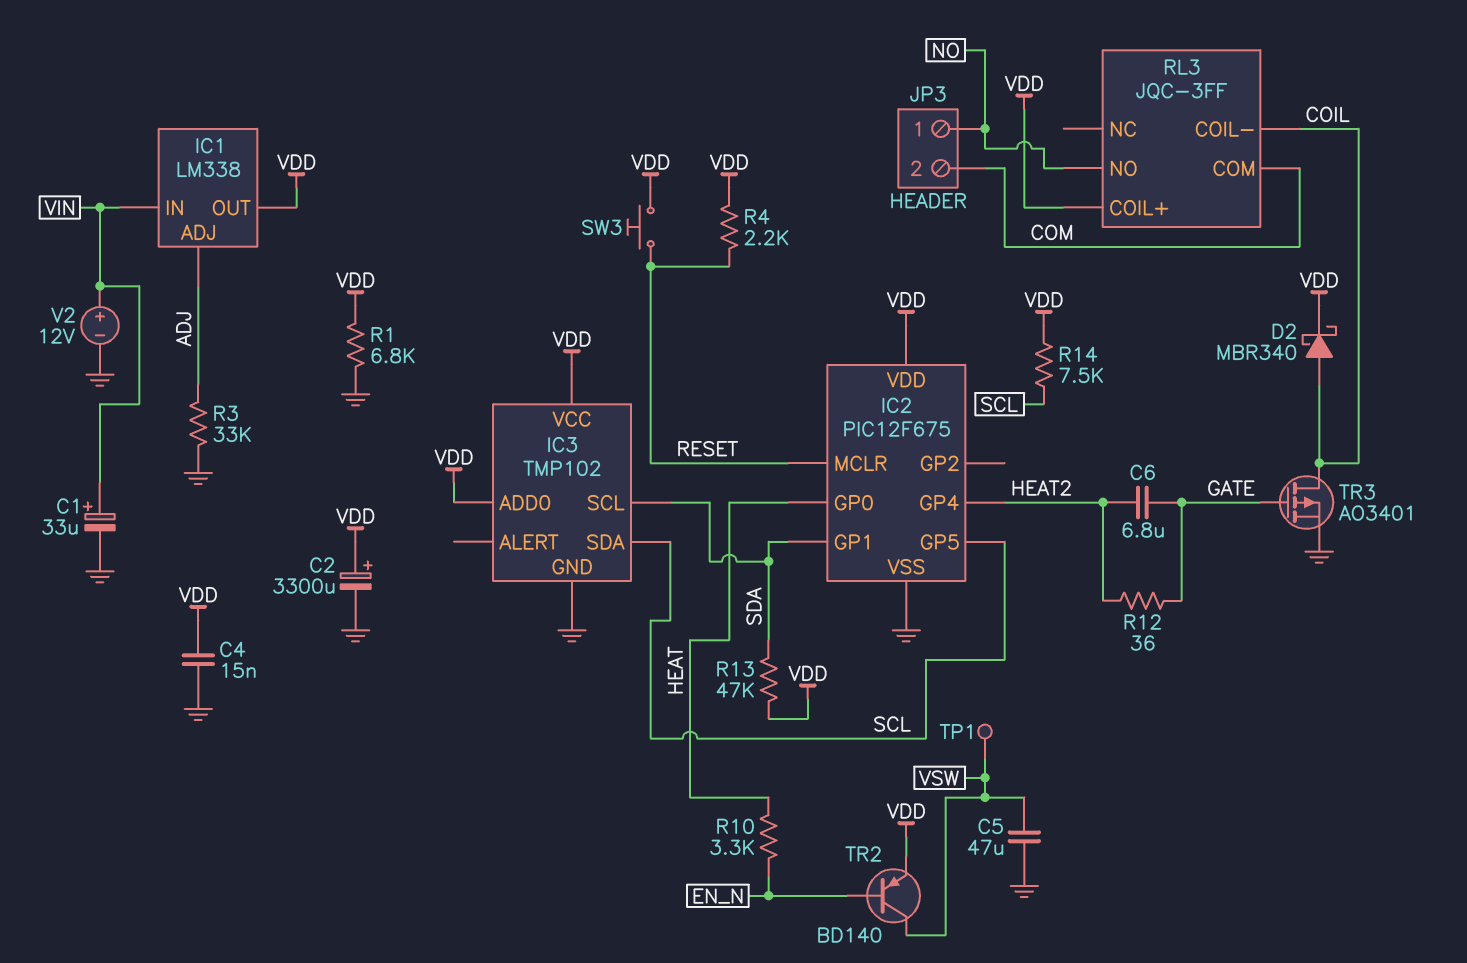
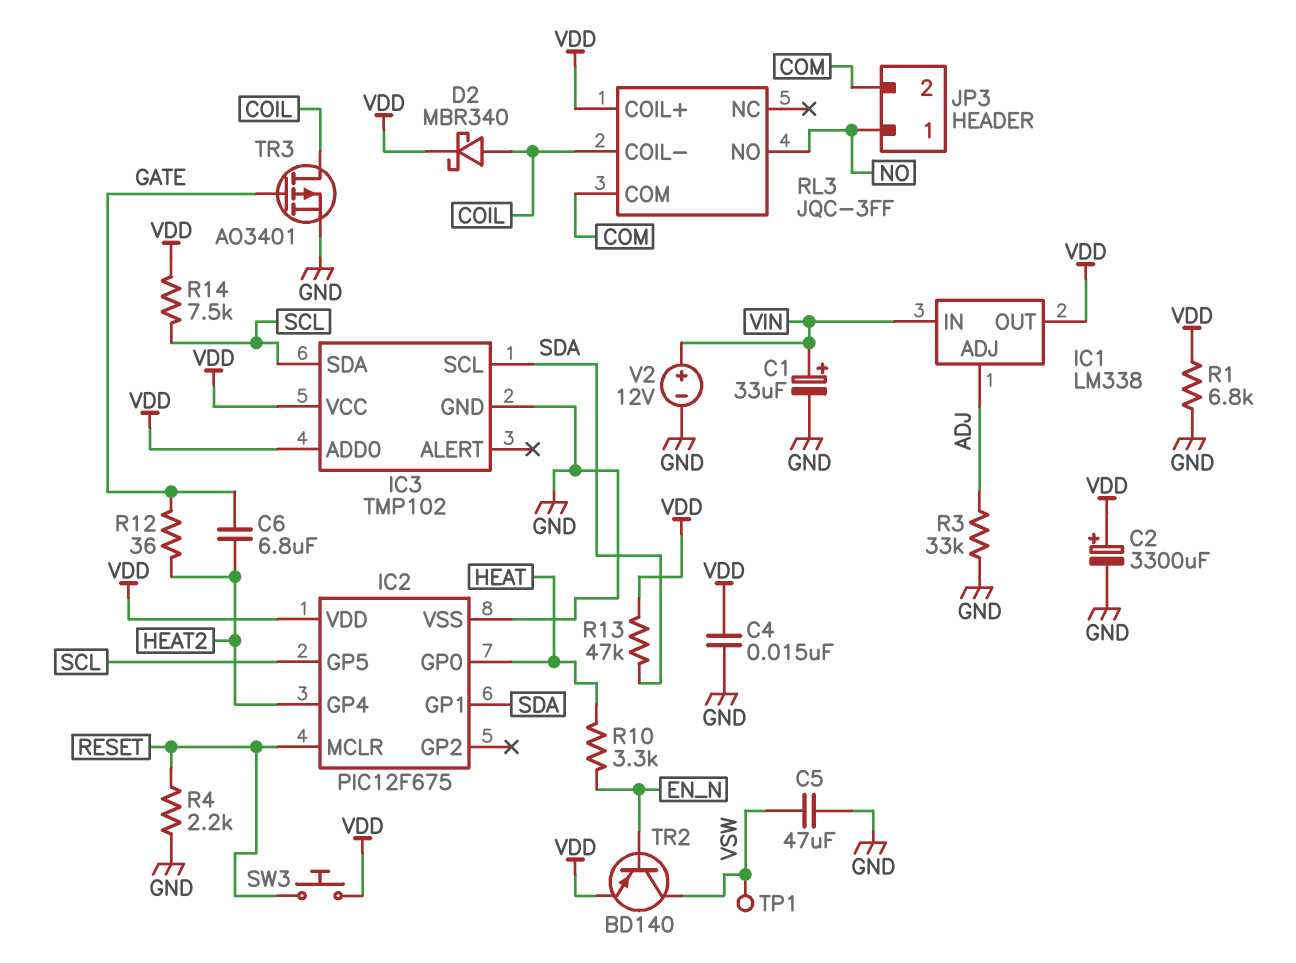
R4: 2.2k (RESET, VDD) -> 2.2k (GND, RESET)

